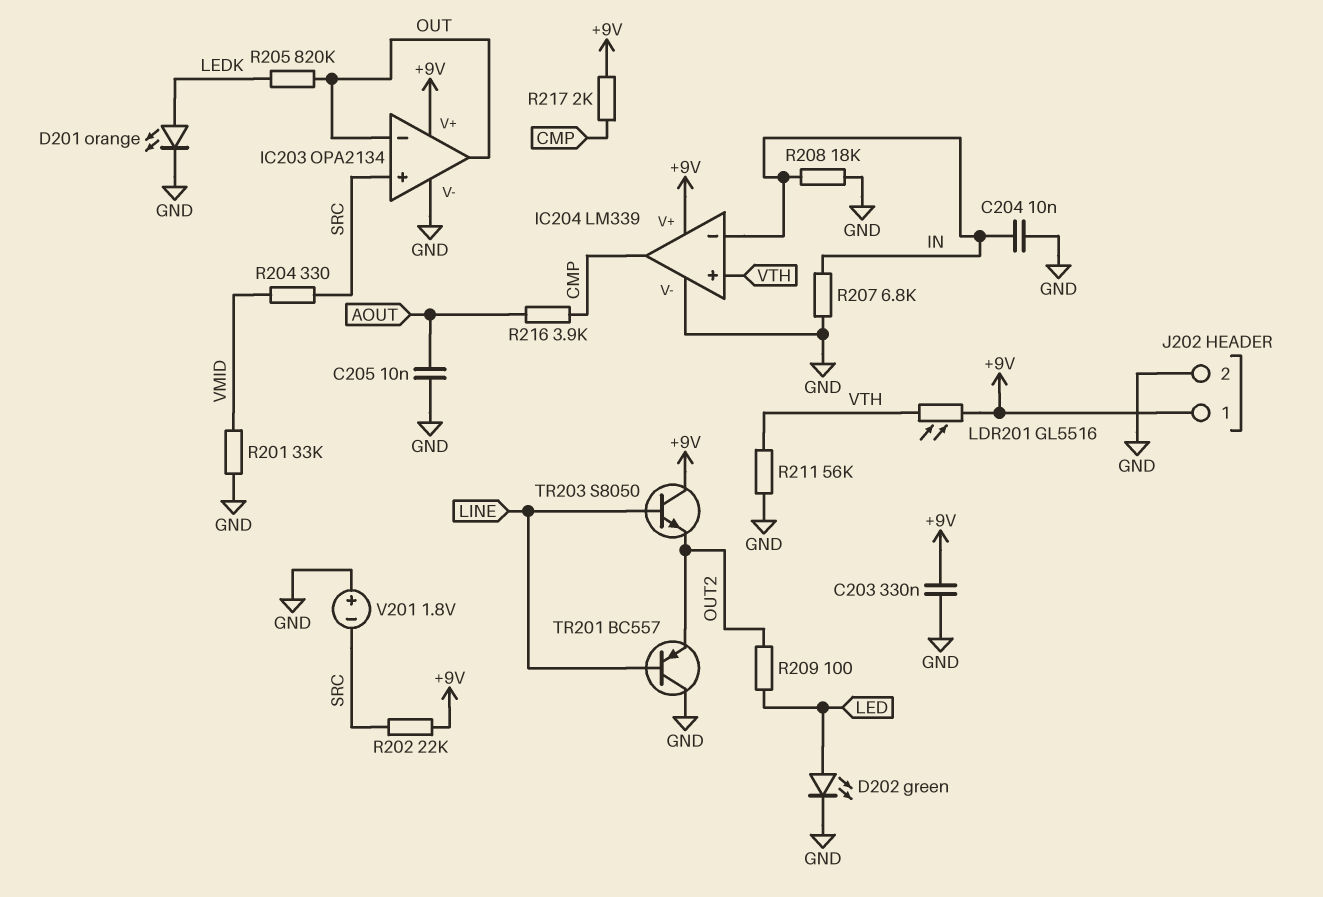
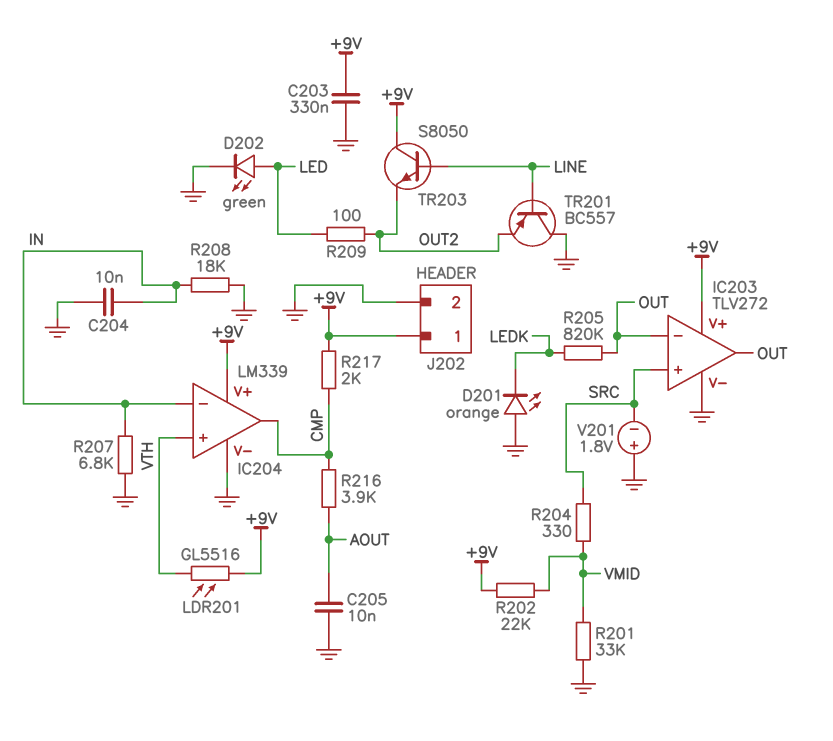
D201: LED orange (A LEDK, K GND) -> LED orange (A GND, K LEDK)
IC203: OPA2134 -> TLV272
R202: 22k (+9V, SRC) -> 22k (+9V, VMID)
R211: 56k (GND, VTH) -> none

